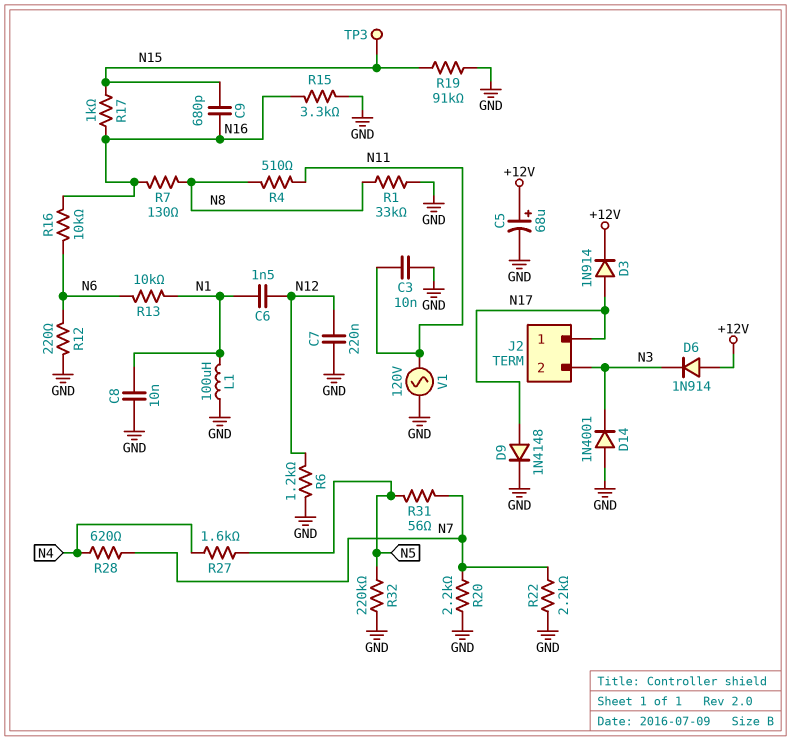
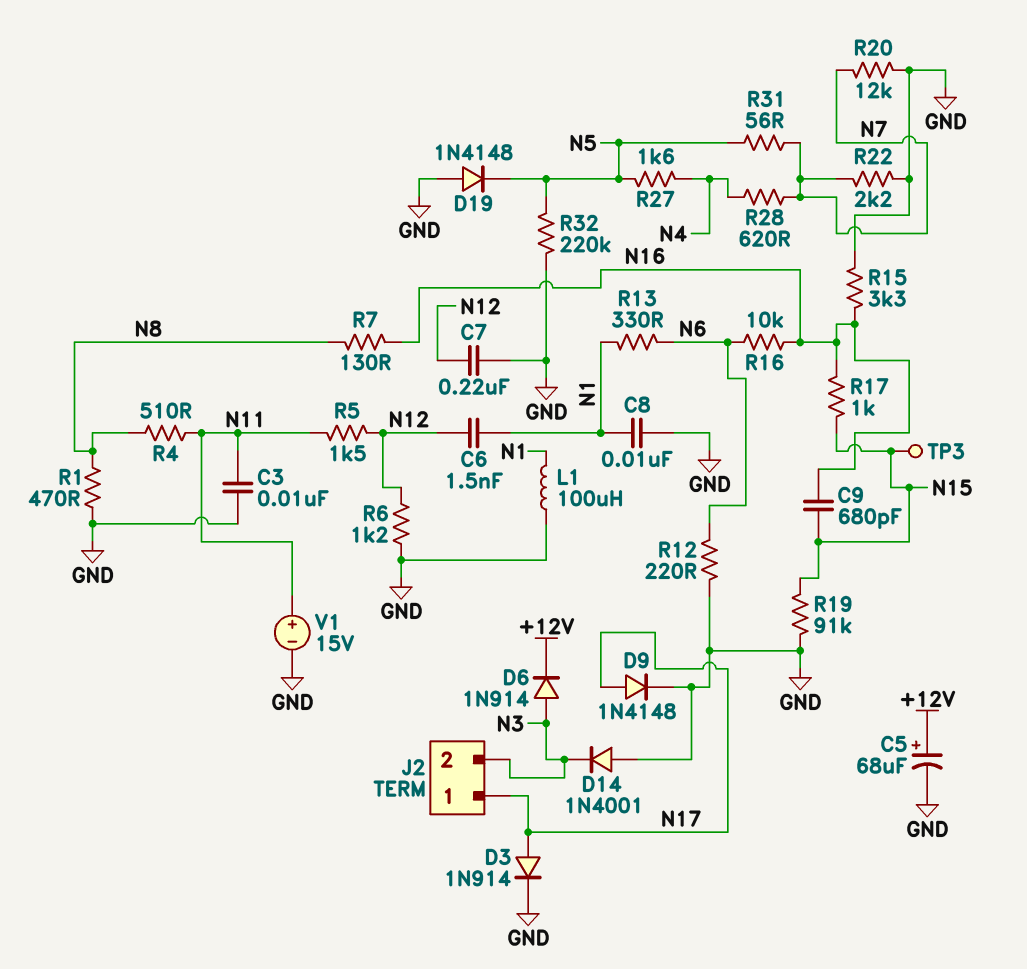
D3: diode 1N914 (A N17, K +12V) -> diode 1N914 (A N17, K GND)
D6: diode 1N914 (A +12V, K N3) -> diode 1N914 (A N3, K +12V)
D19: none -> diode 1N4148 (A GND, K N5)
R1: 33k (GND, N8) -> 470 (GND, N8)
R5: none -> 1.5k (N11, N12)
R13: 10k (N1, N6) -> 330 (N1, N6)
R20: 2.2k (GND, N7) -> 12k (GND, N7)
V1: AC 120V (GND, N11) -> 15V (plus N11, minus GND)

